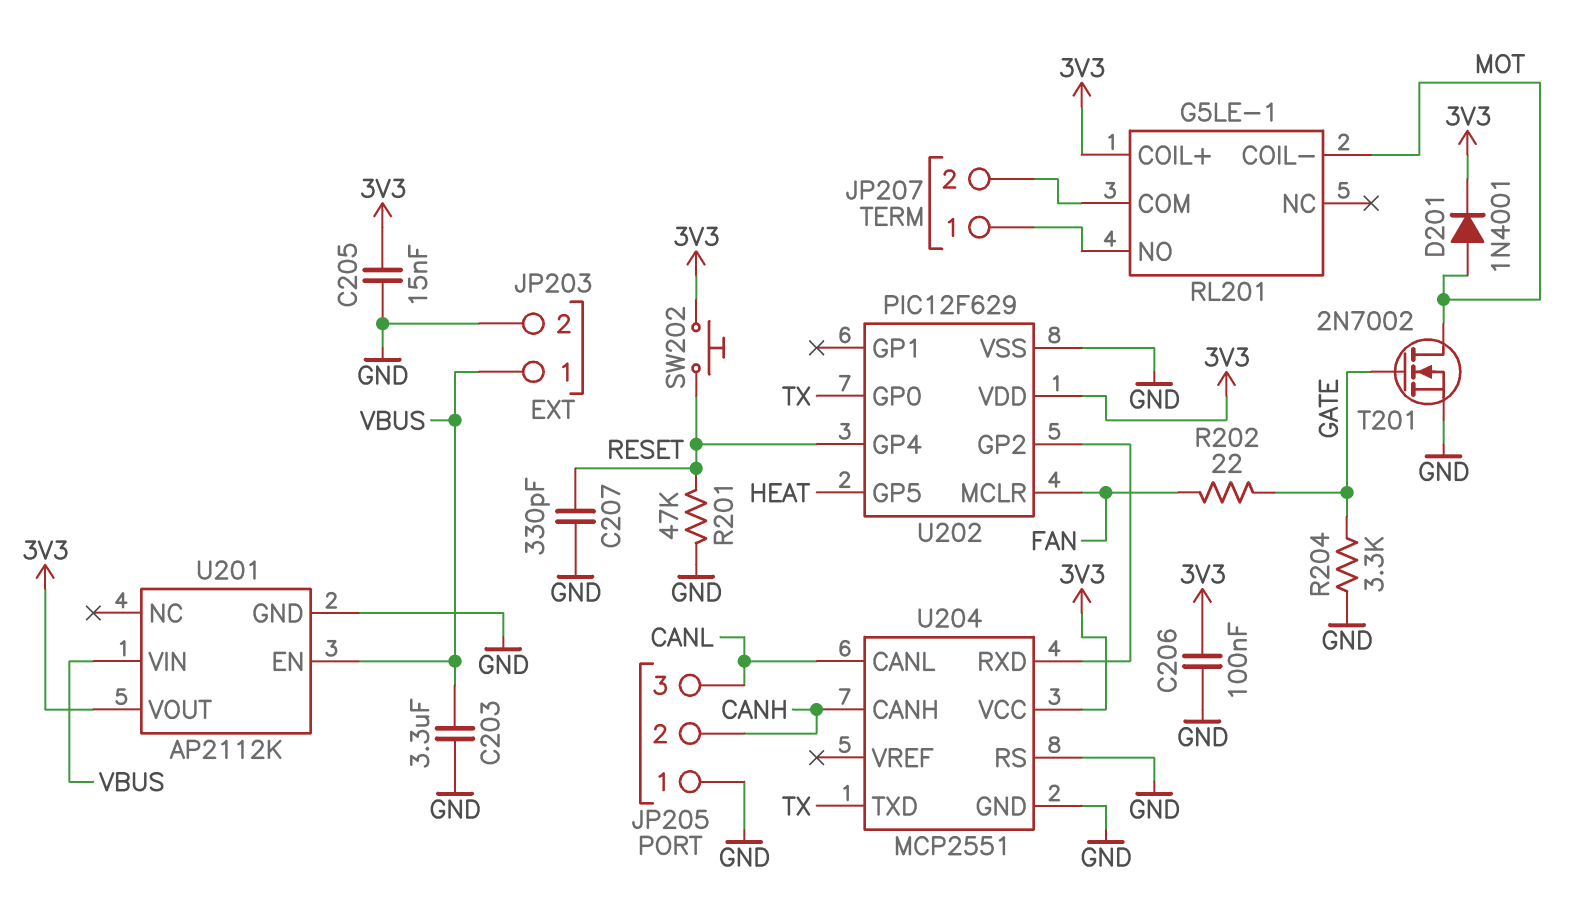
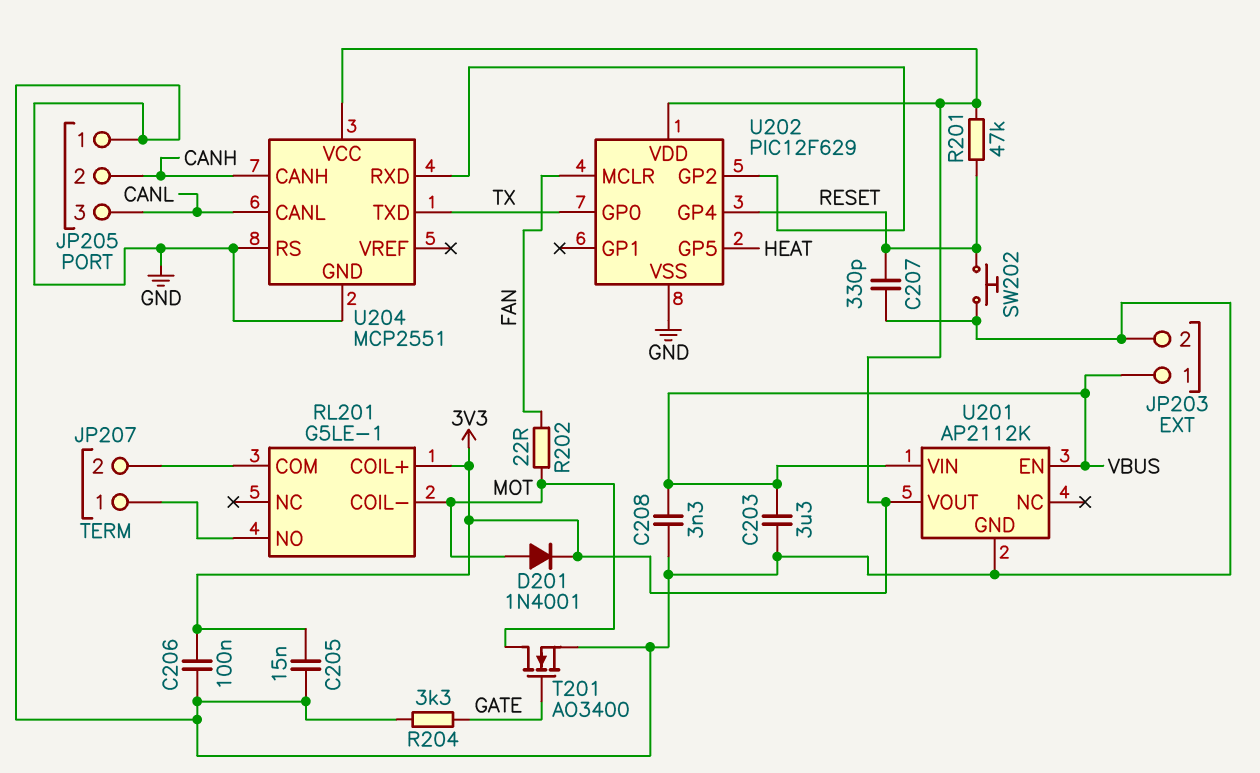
C208: none -> 3.3nF (GND, VBUS)
R201: 47k (GND, RESET) -> 47k (3V3, RESET)
R202: 22 (FAN, GATE) -> 22 (FAN, MOT)
SW202: button (3V3, RESET) -> button (GND, RESET)
T201: NMOS 2N7002 (G GATE, D MOT, S GND) -> NMOS AO3400 (G GATE, D MOT, S GND)

